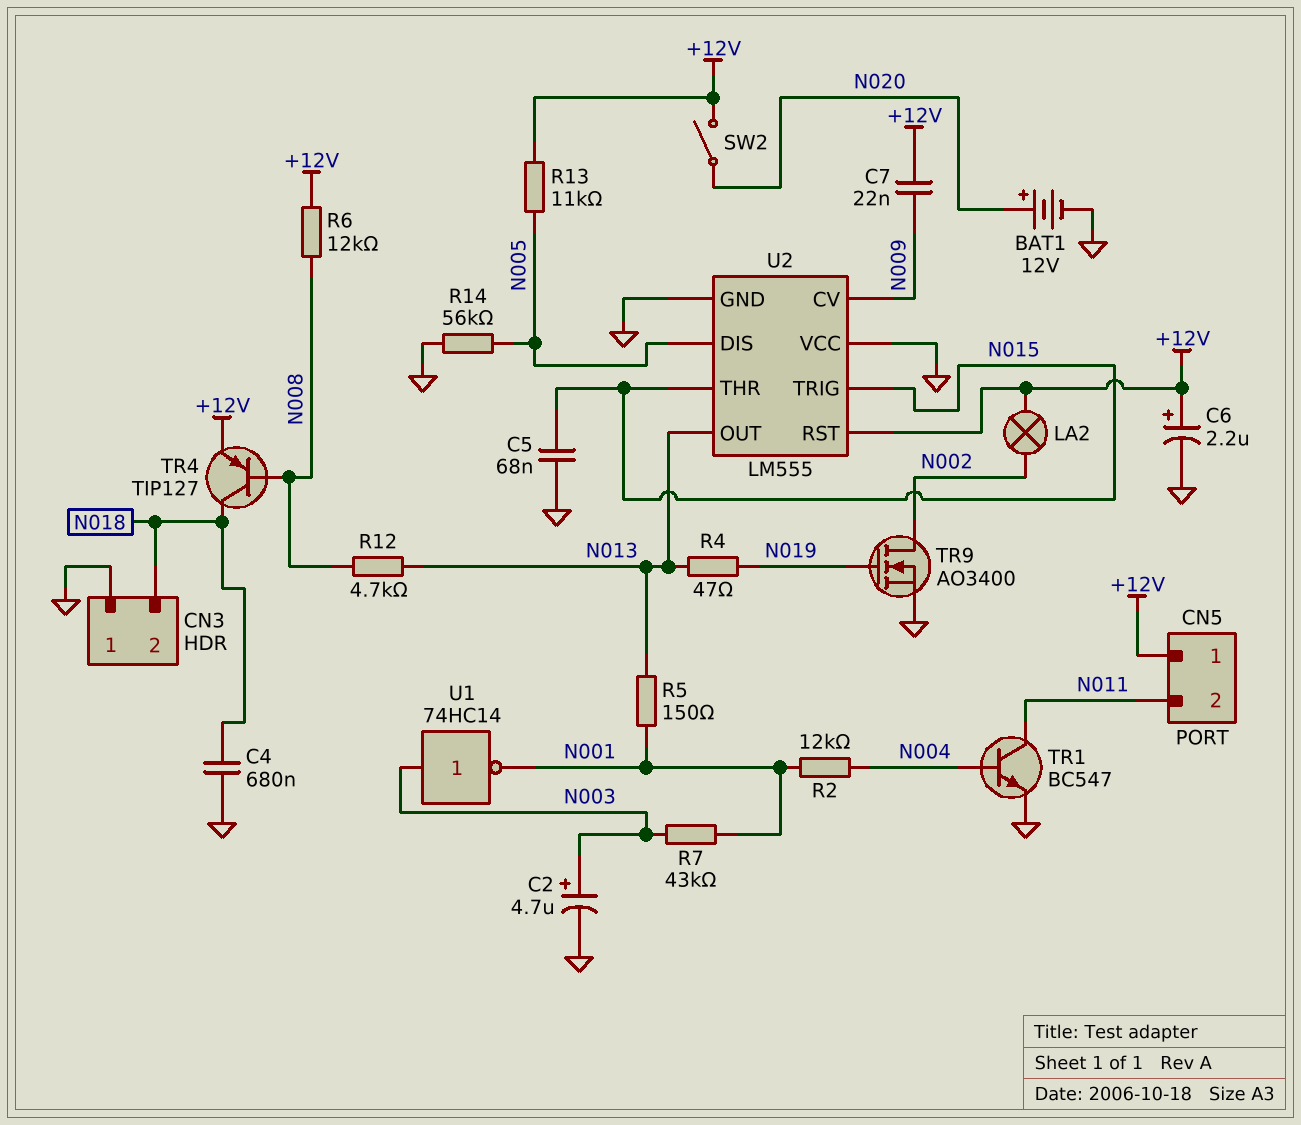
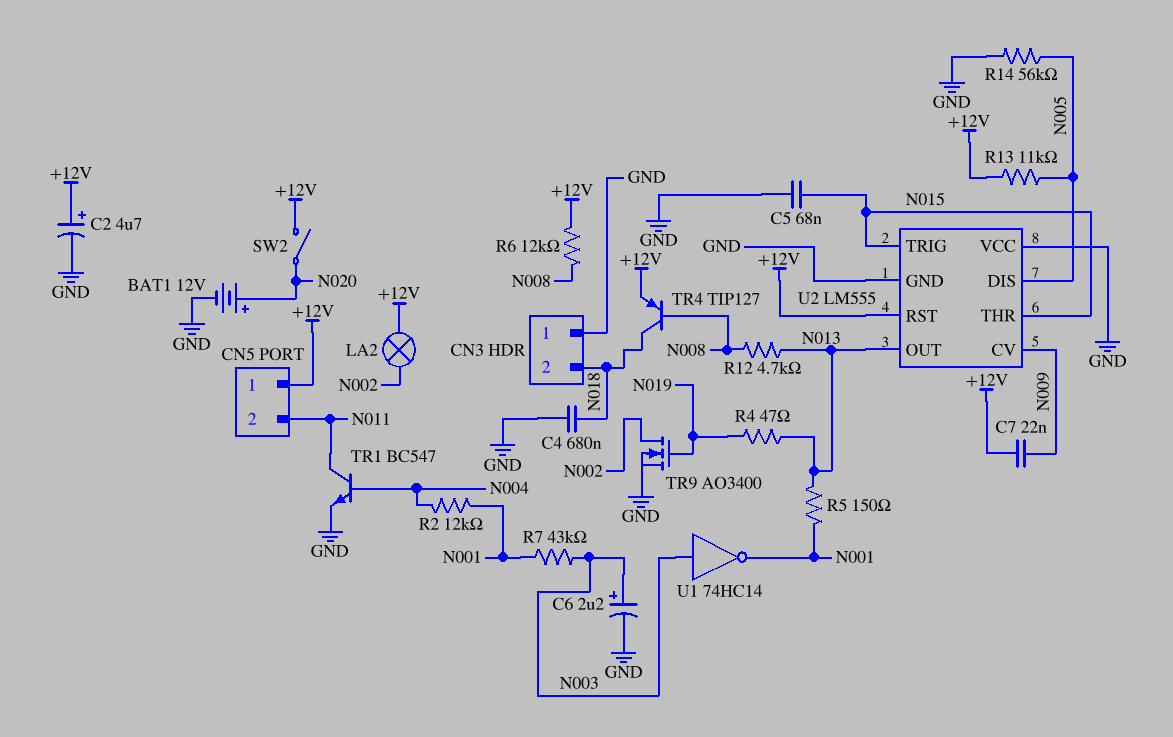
C2: 4.7uF (plus N003, minus GND) -> 4.7uF (plus +12V, minus GND)
C6: 2.2uF (plus +12V, minus GND) -> 2.2uF (plus N003, minus GND)

